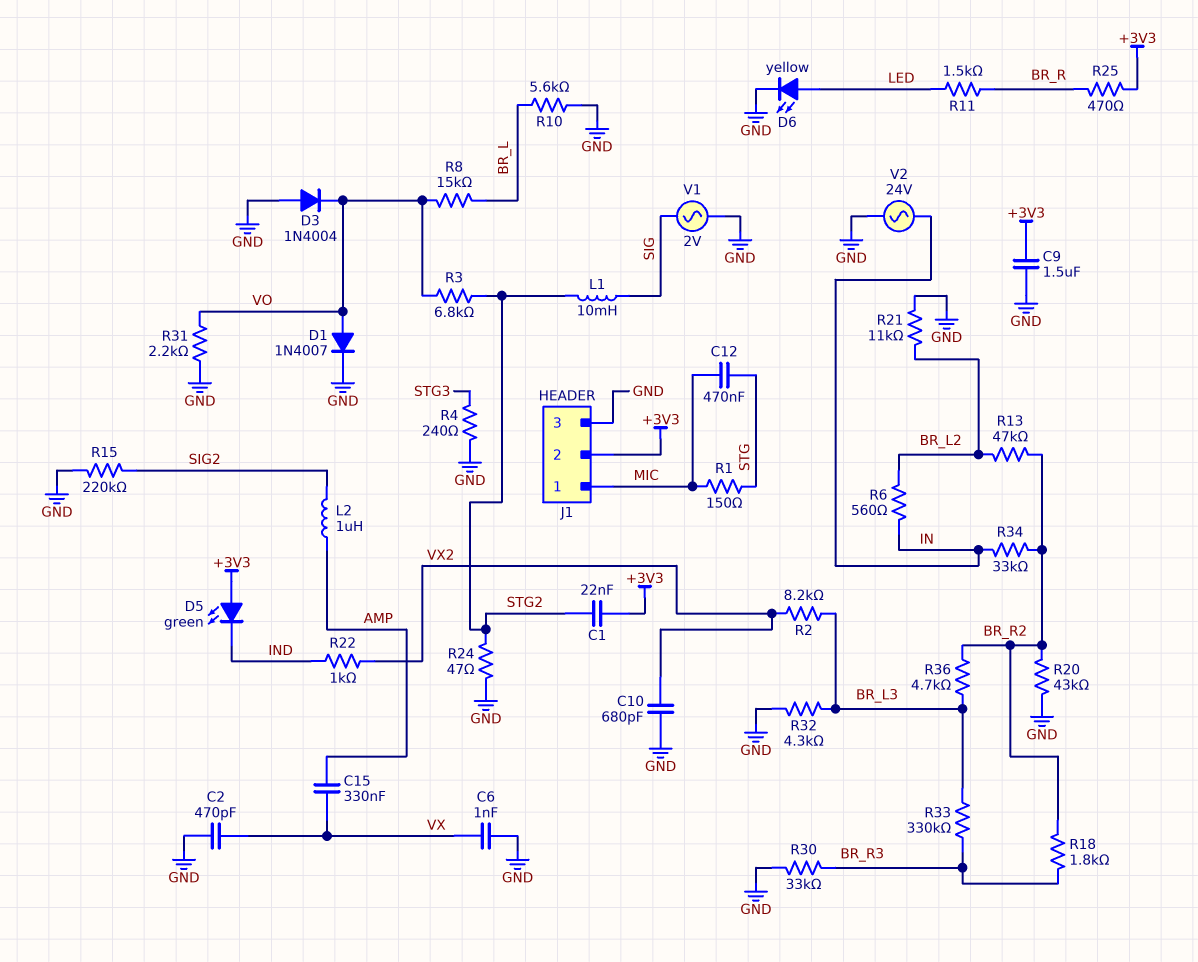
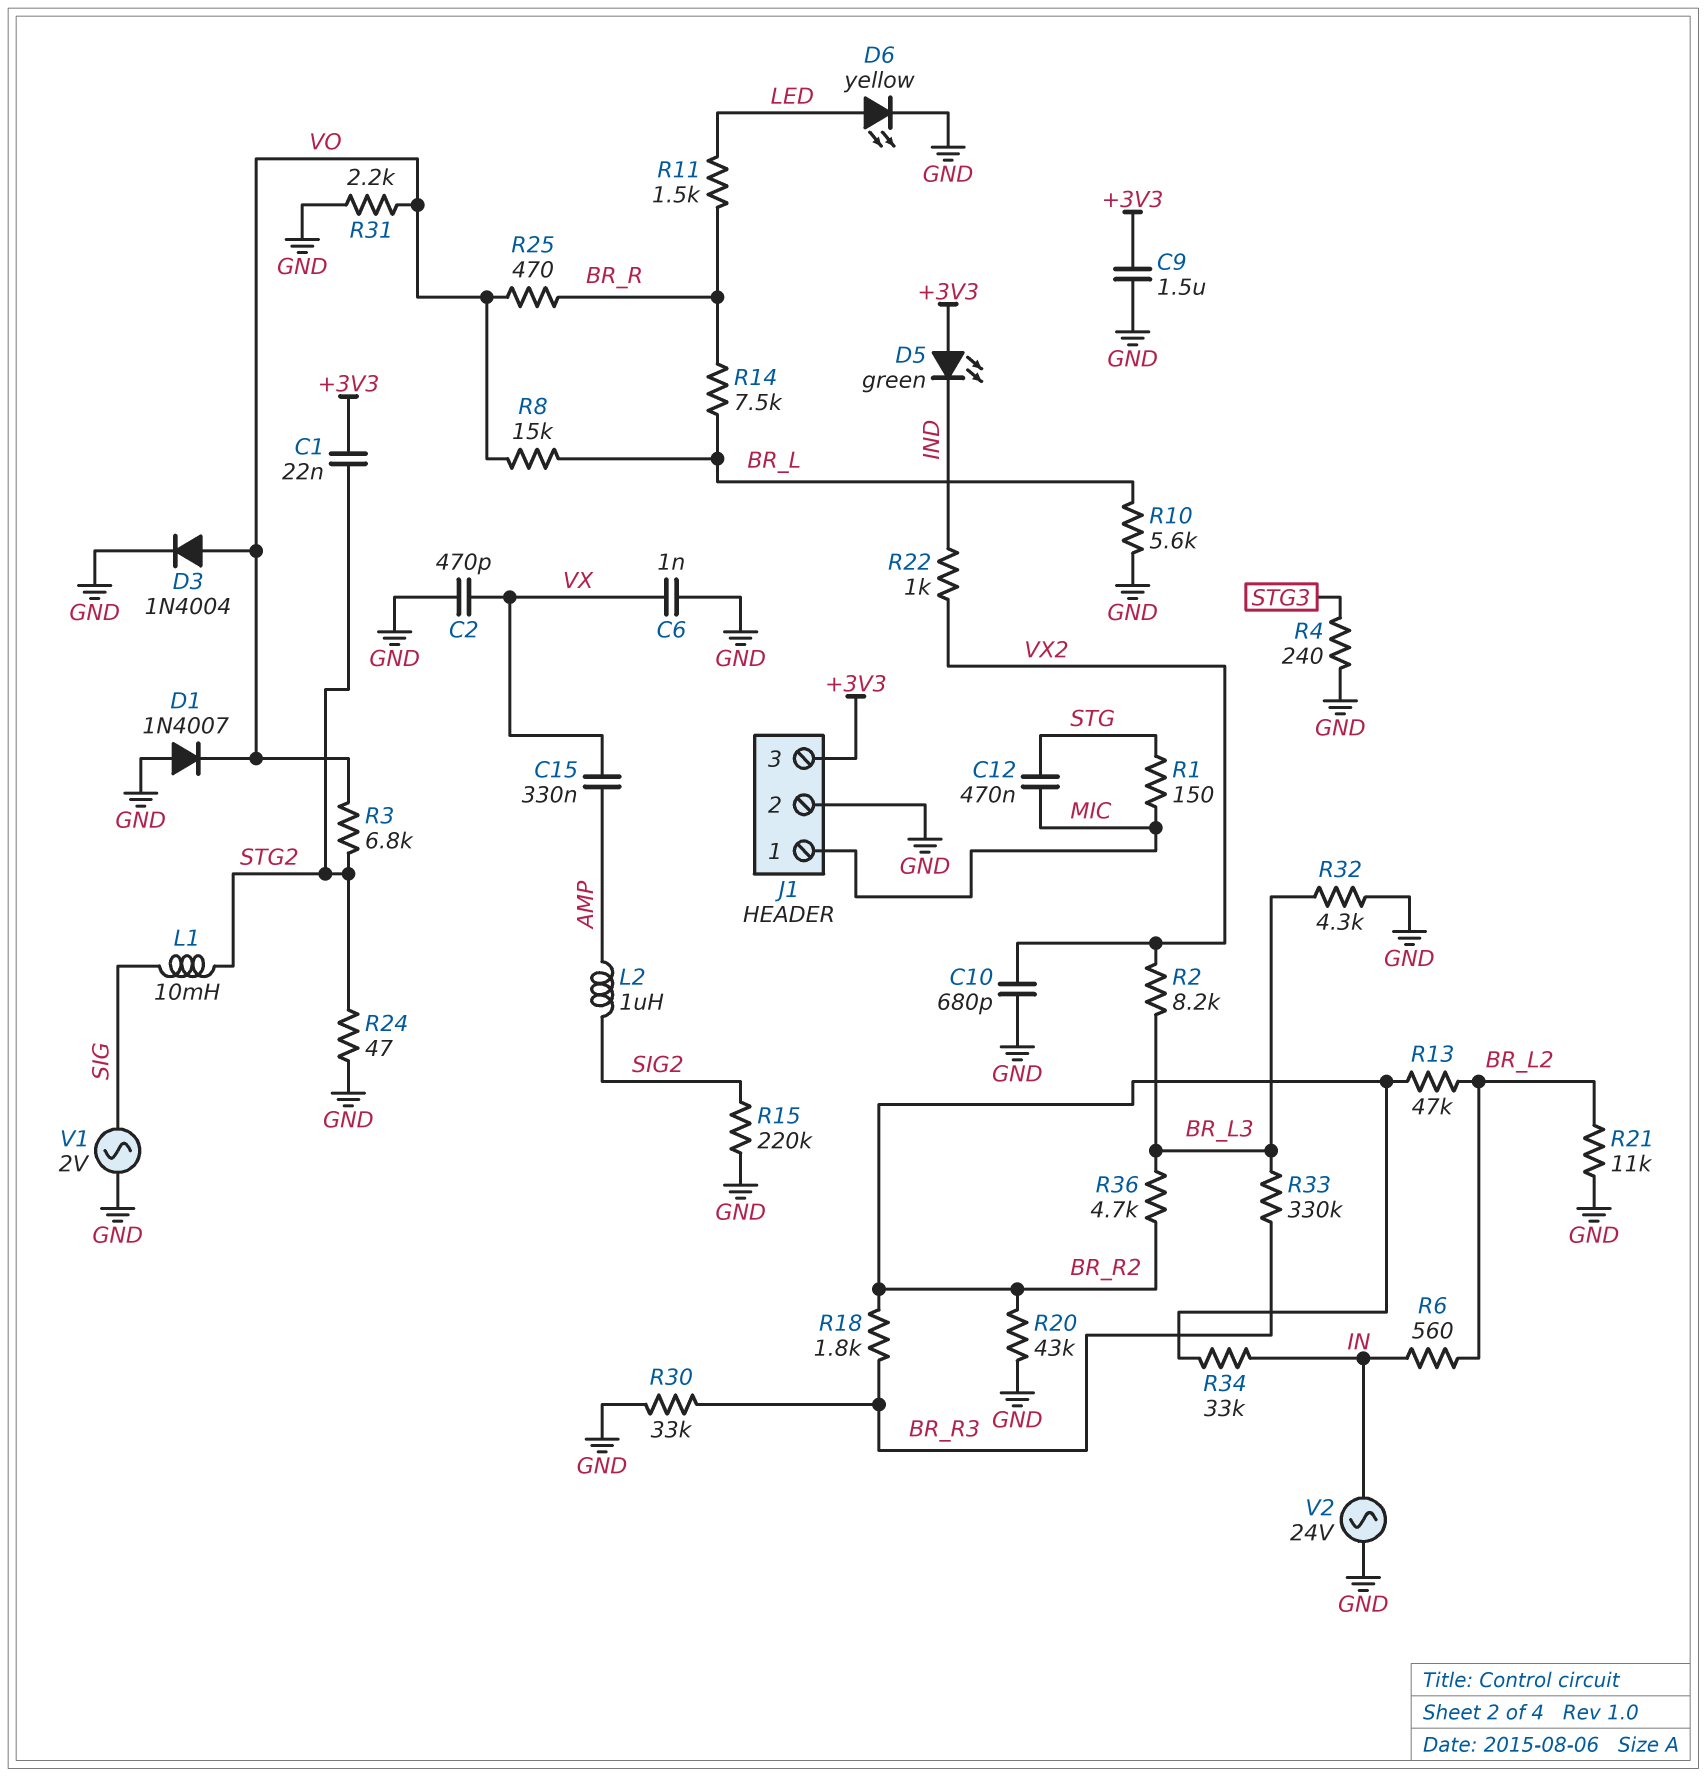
D1: diode 1N4007 (A VO, K GND) -> diode 1N4007 (A GND, K VO)
D3: diode 1N4004 (A GND, K VO) -> diode 1N4004 (A VO, K GND)
J1 pin 2: +3V3 -> GND
J1 pin 3: GND -> +3V3
R14: none -> 7.5k (BR_L, BR_R)
R25: 470 (+3V3, BR_R) -> 470 (BR_R, VO)

